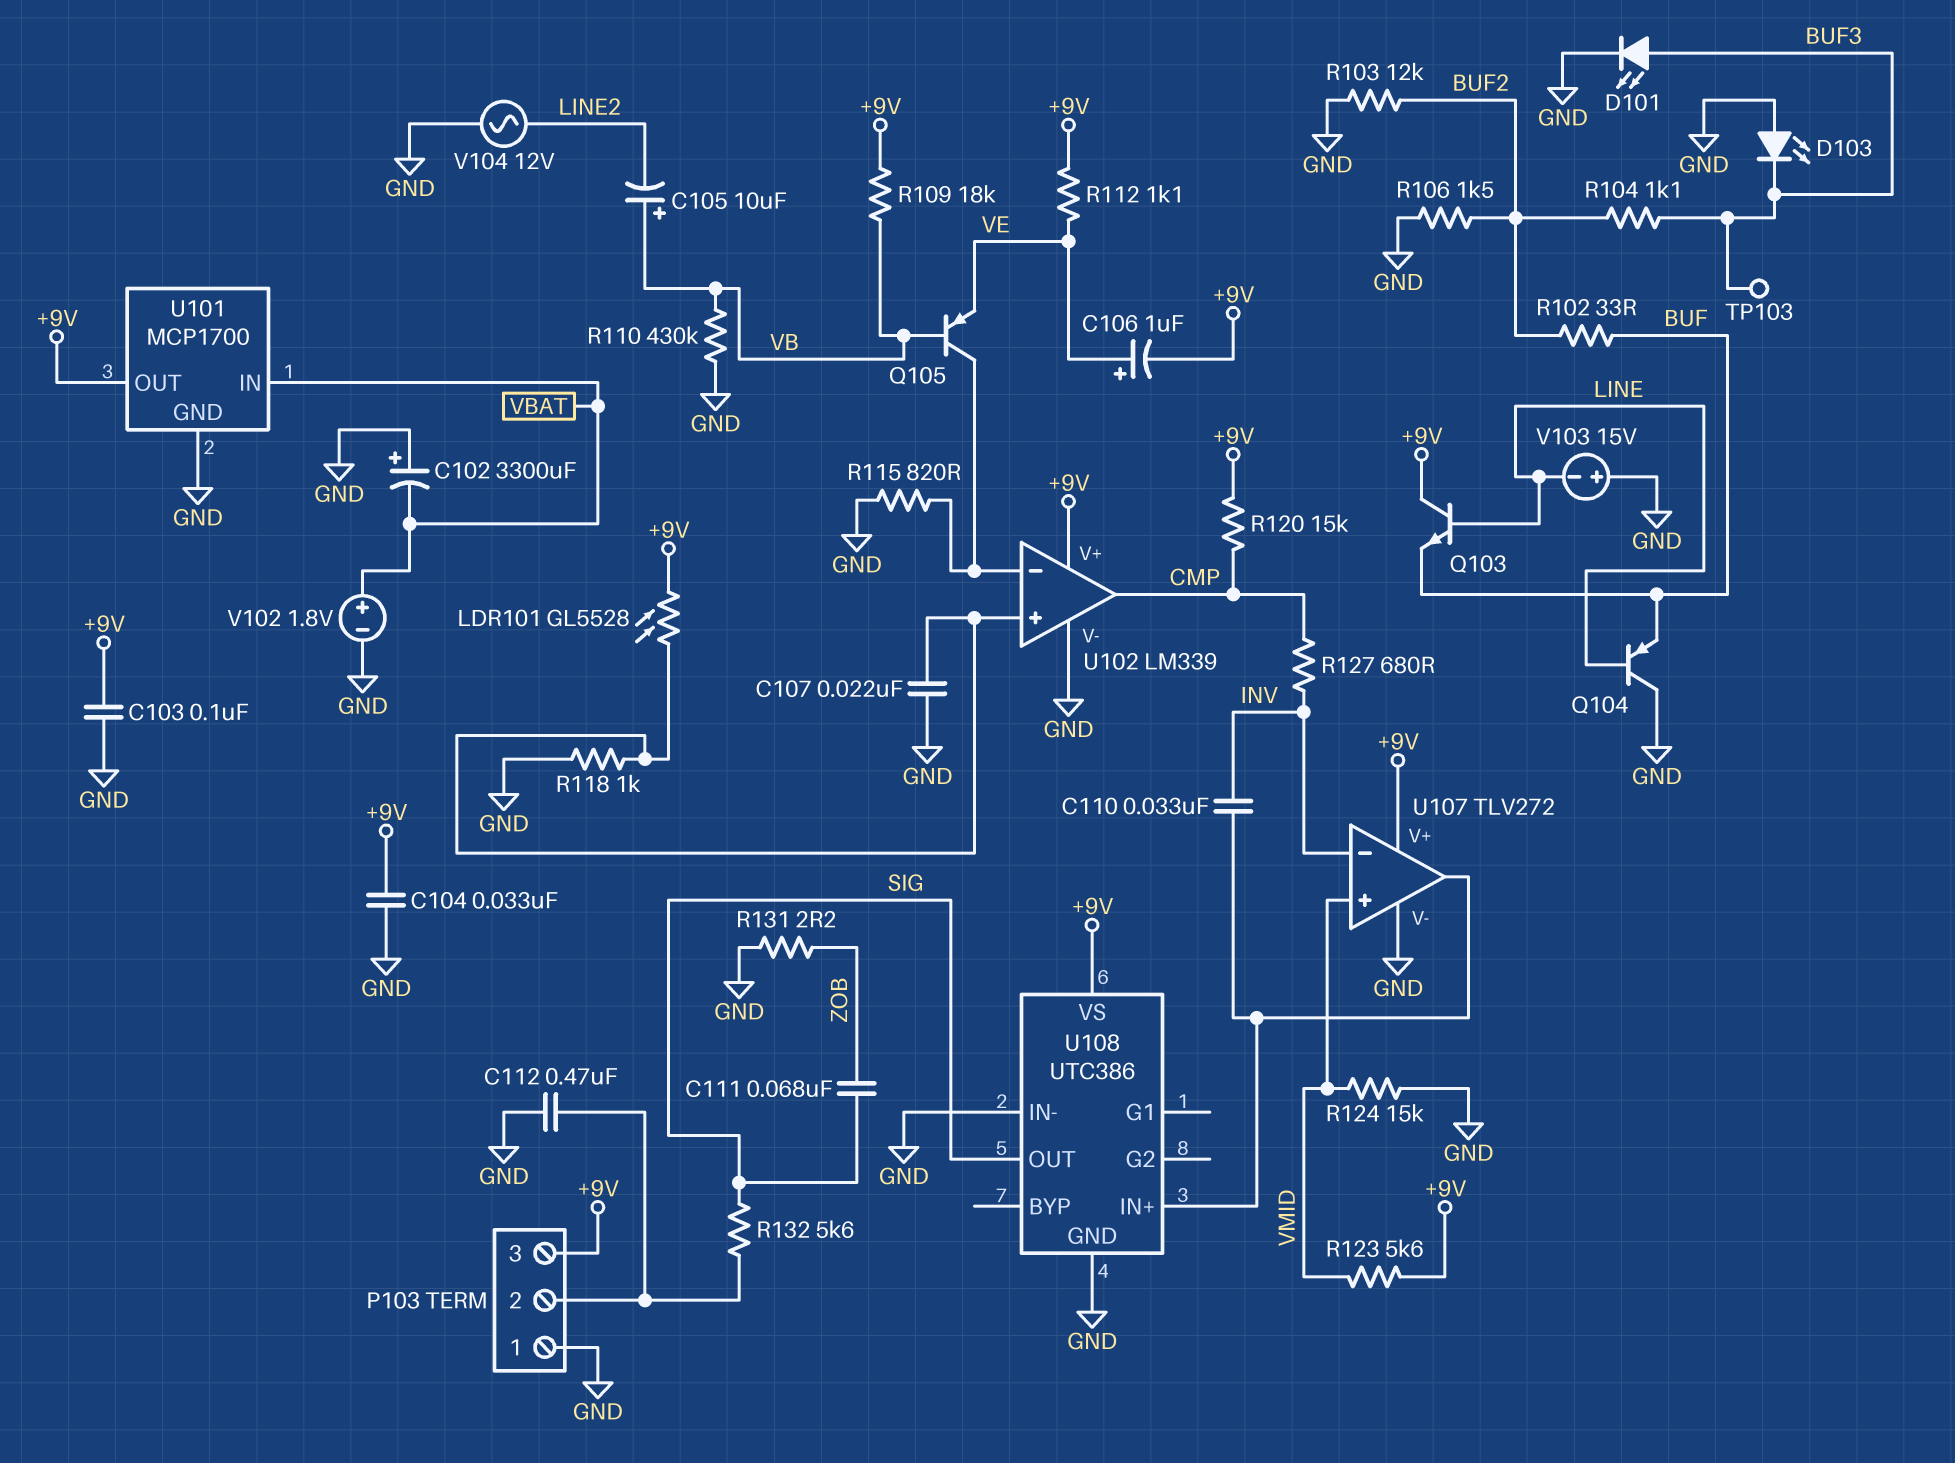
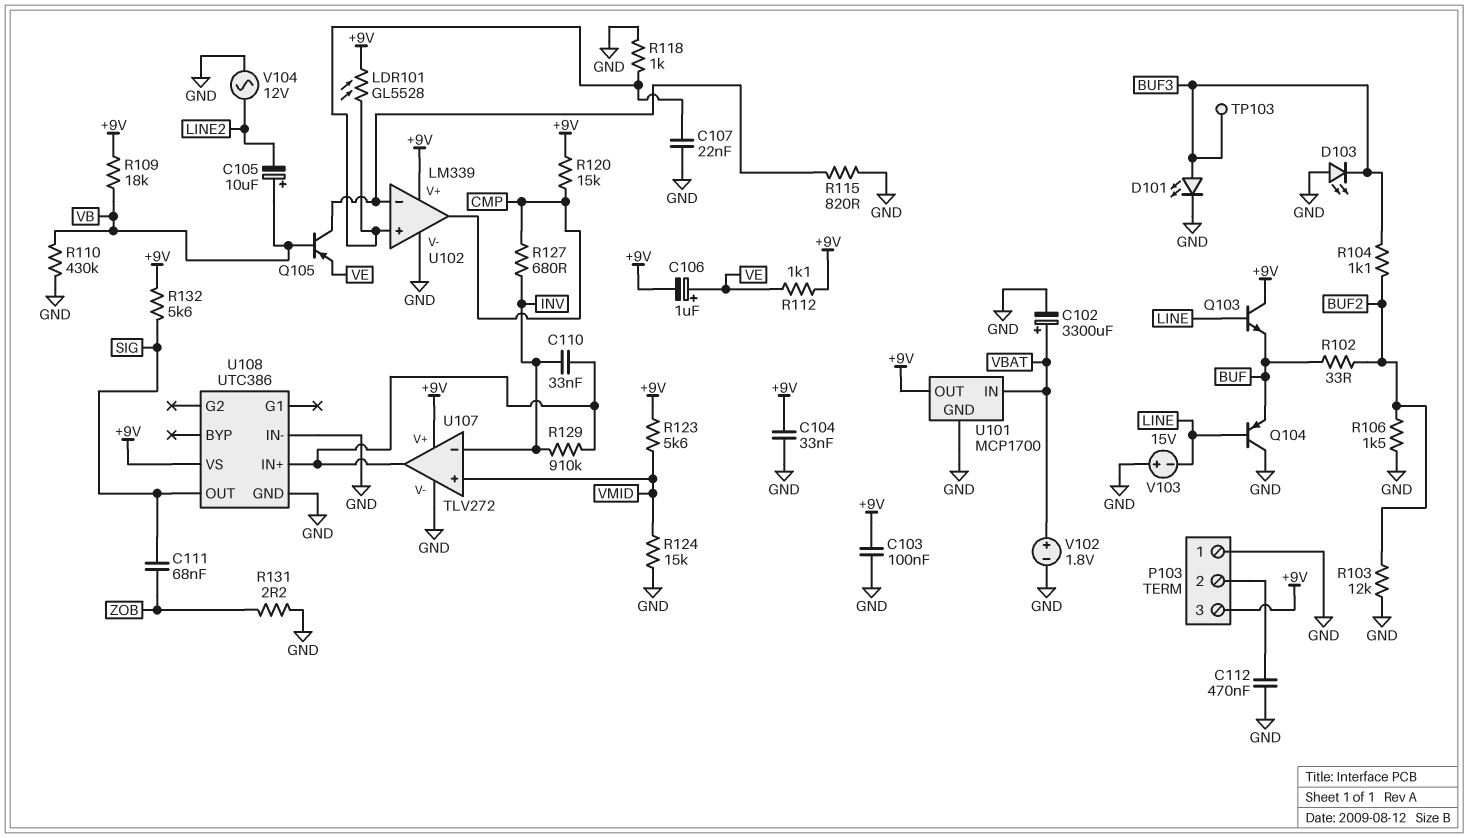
C102: 3300uF (plus GND, minus VBAT) -> 3300uF (plus VBAT, minus GND)
R129: none -> 910k (INV, U107/out)
R132: 5.6k (P103/2, SIG) -> 5.6k (+9V, SIG)

